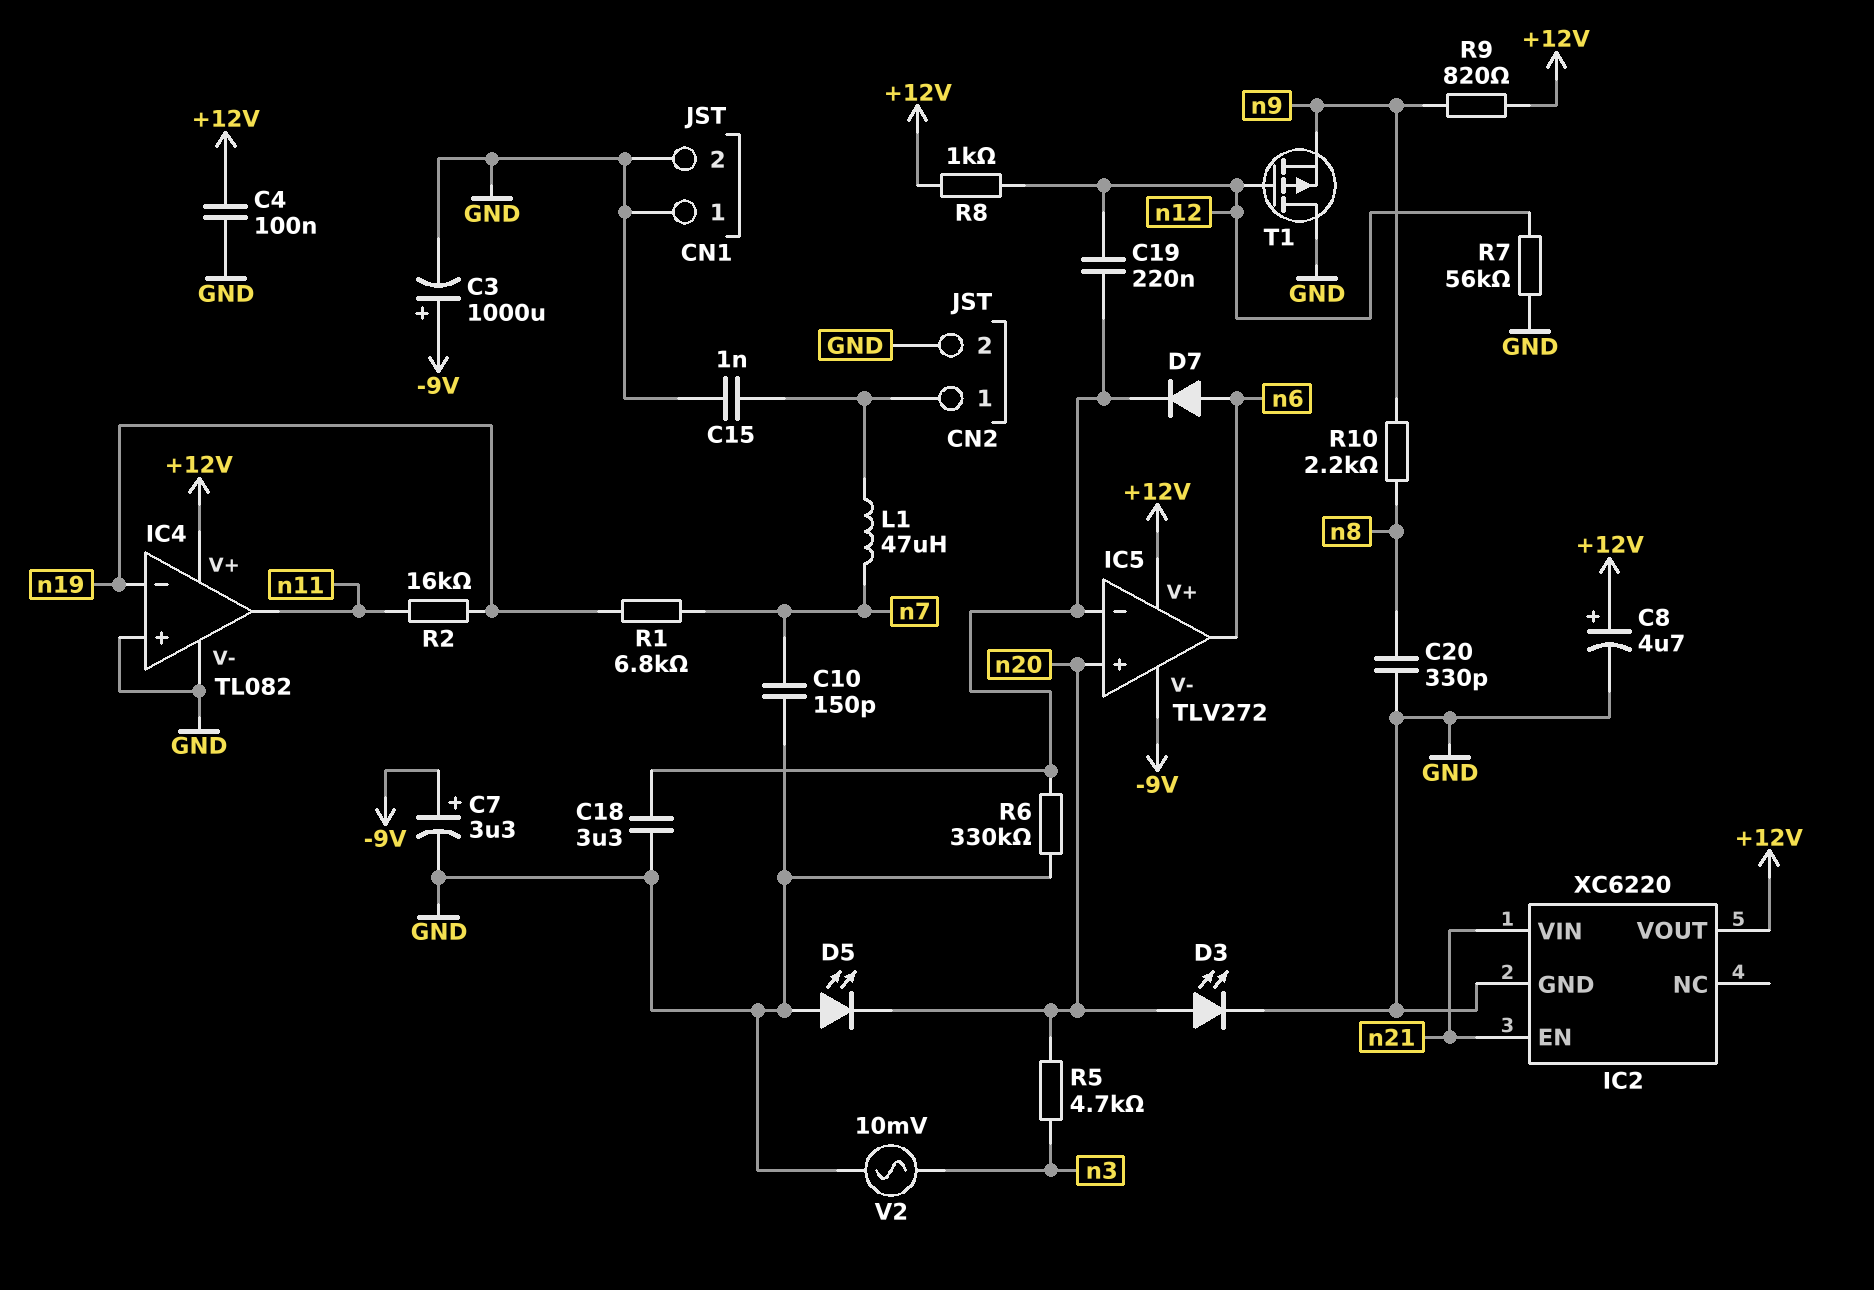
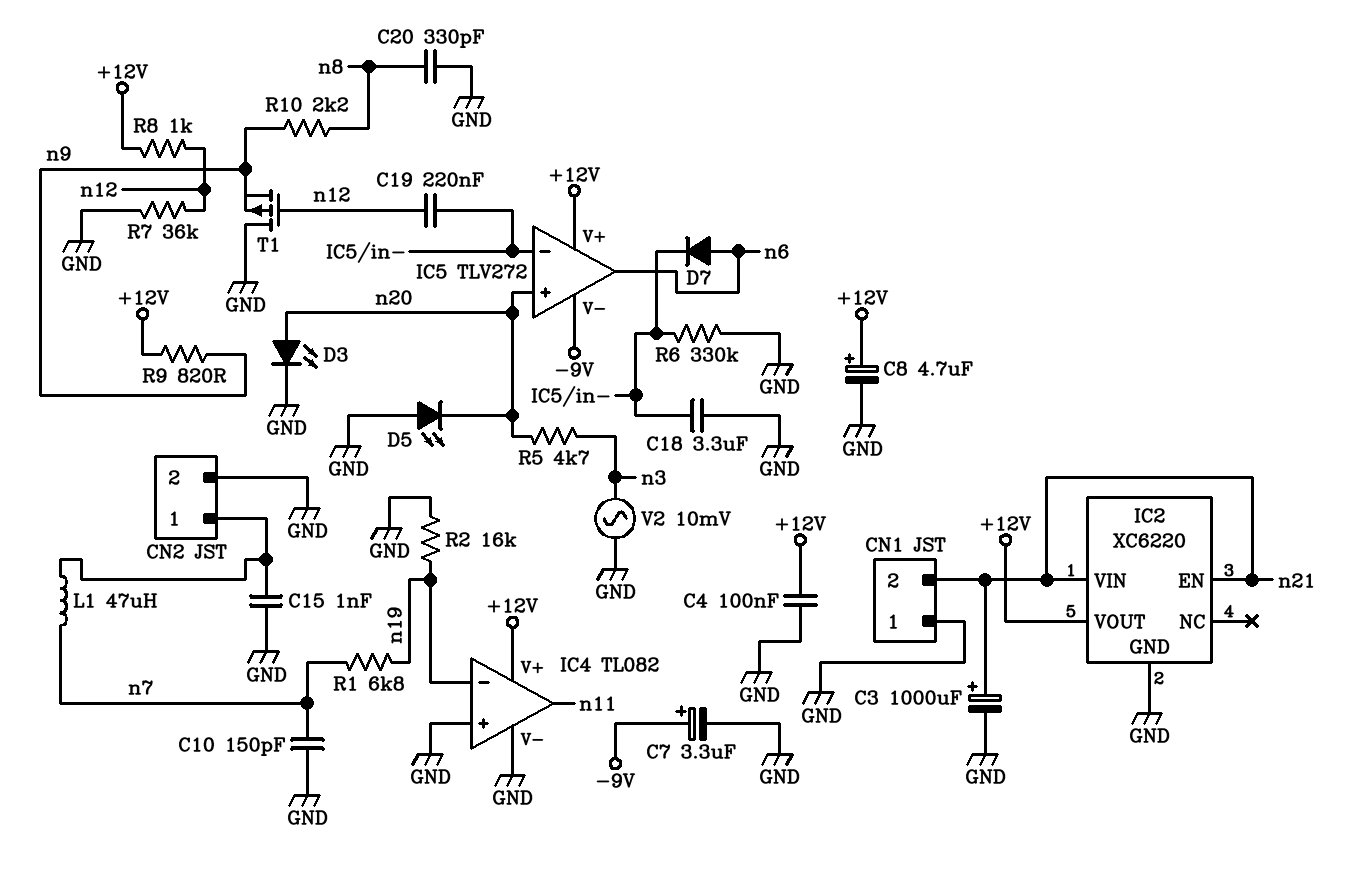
C3: 1000uF (plus -9V, minus GND) -> 1000uF (plus n21, minus GND)
CN1 pin 2: GND -> n21
R2: 16k (n11, n19) -> 16k (GND, n19)
R7: 56k (GND, n12) -> 36k (GND, n12)

